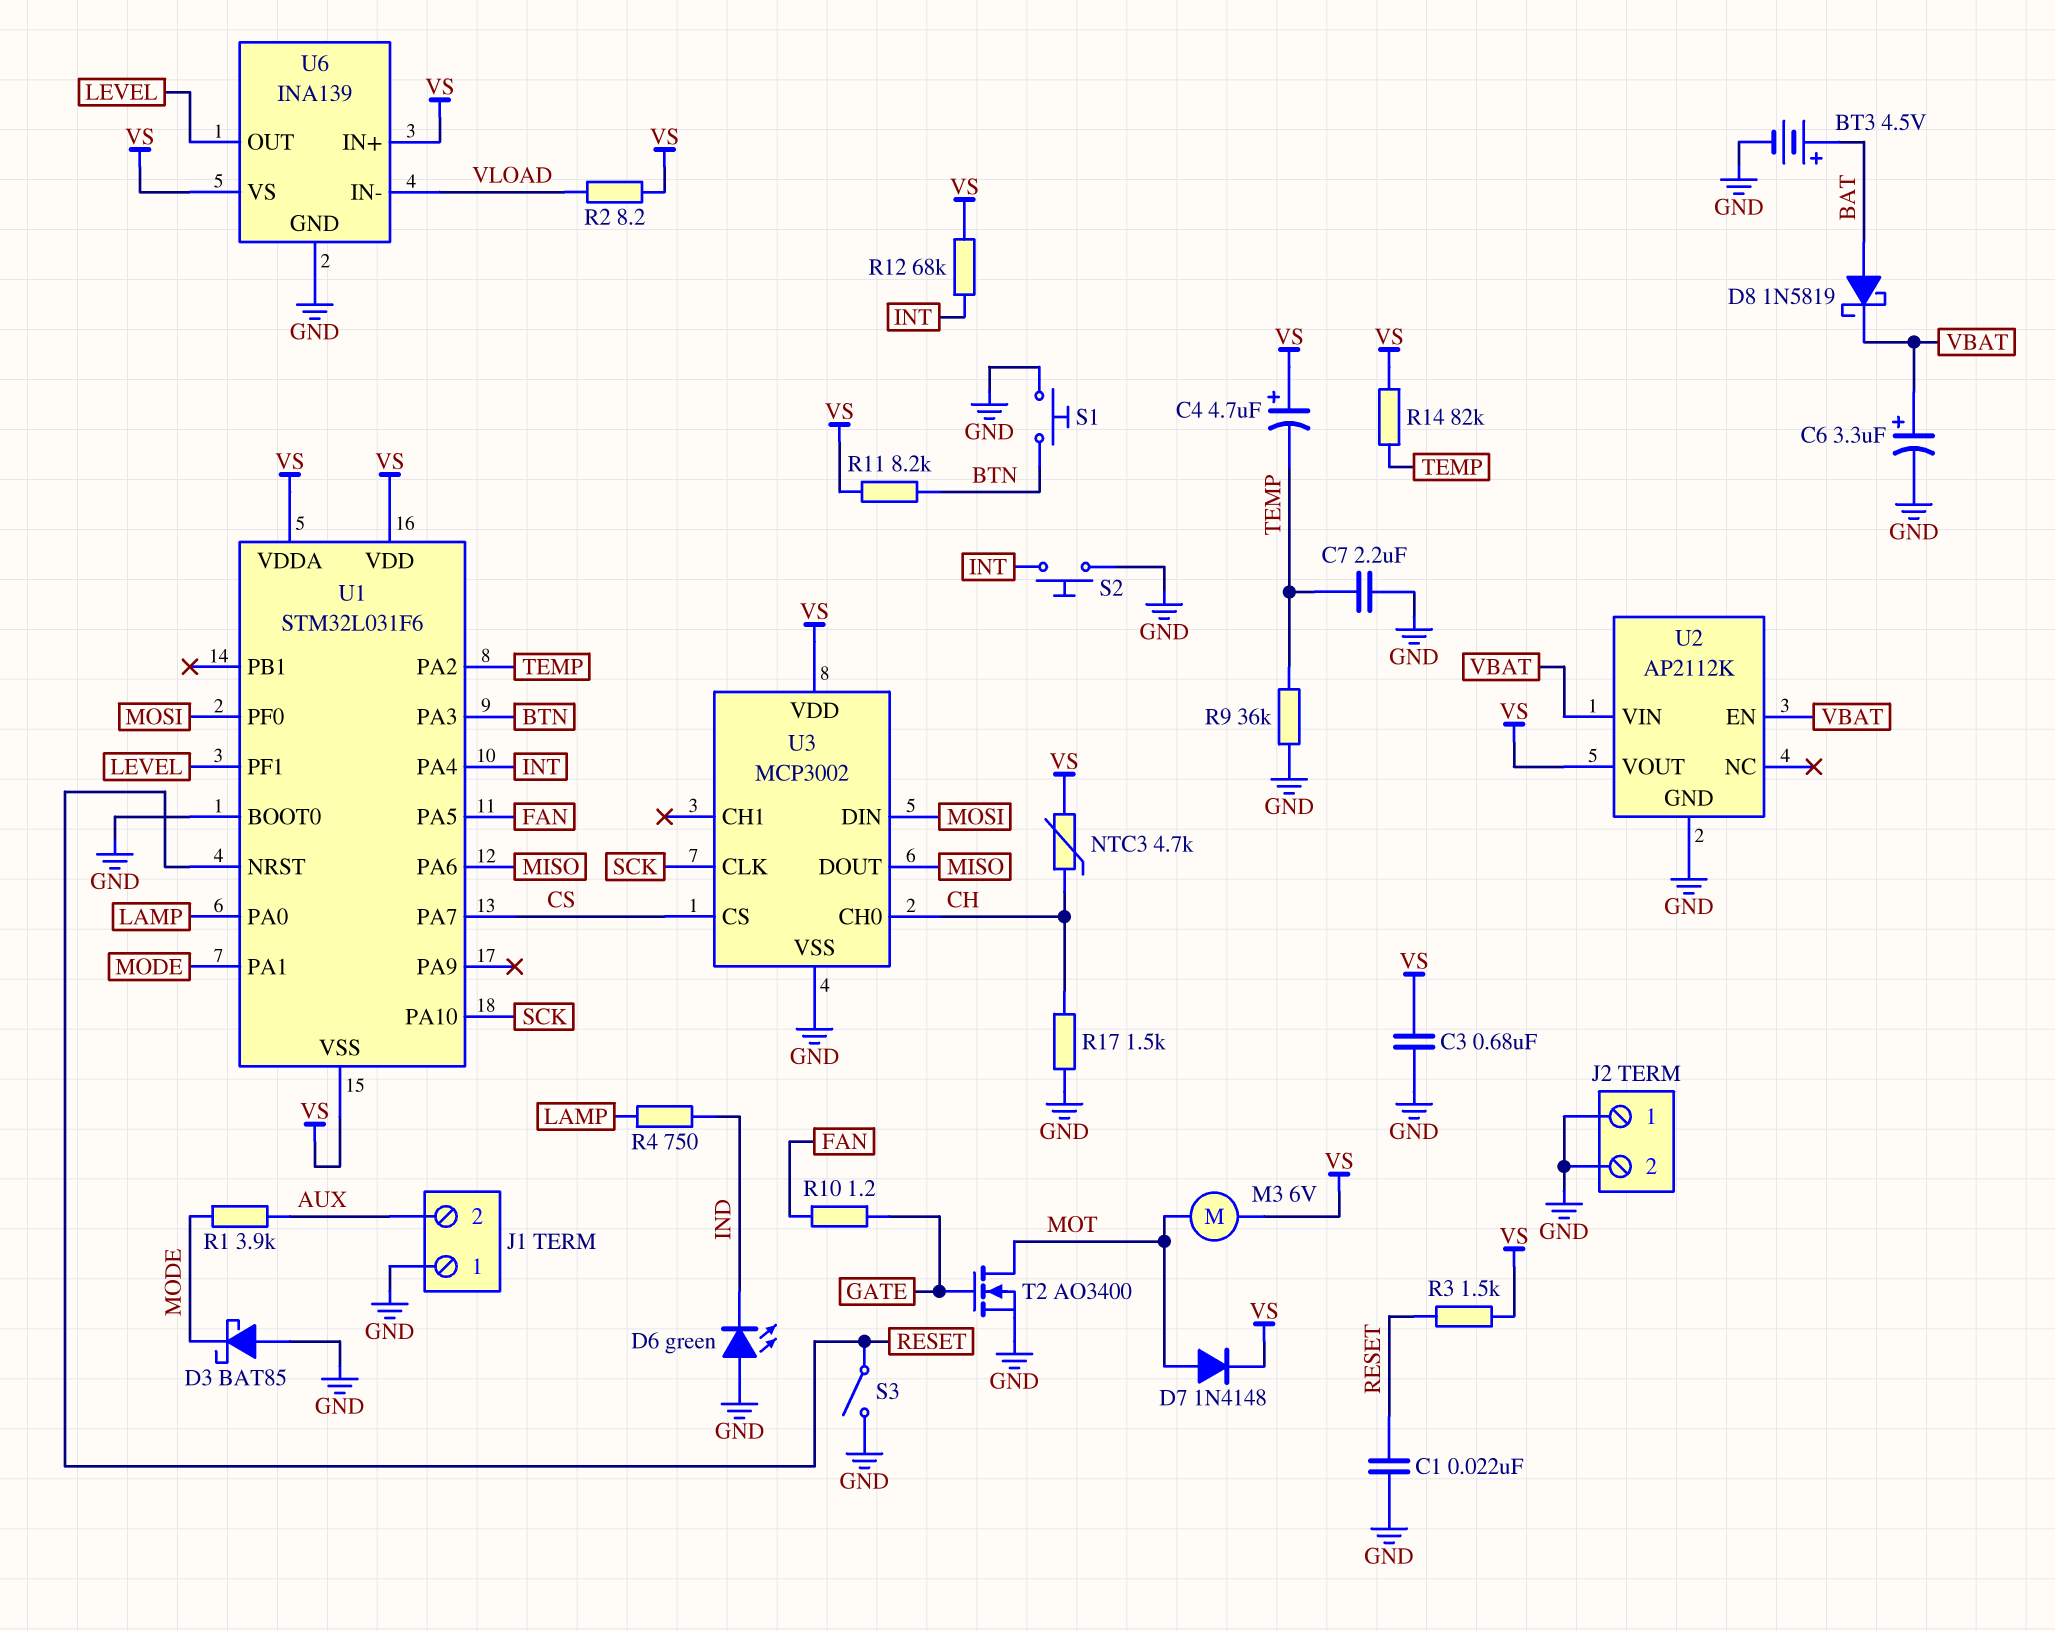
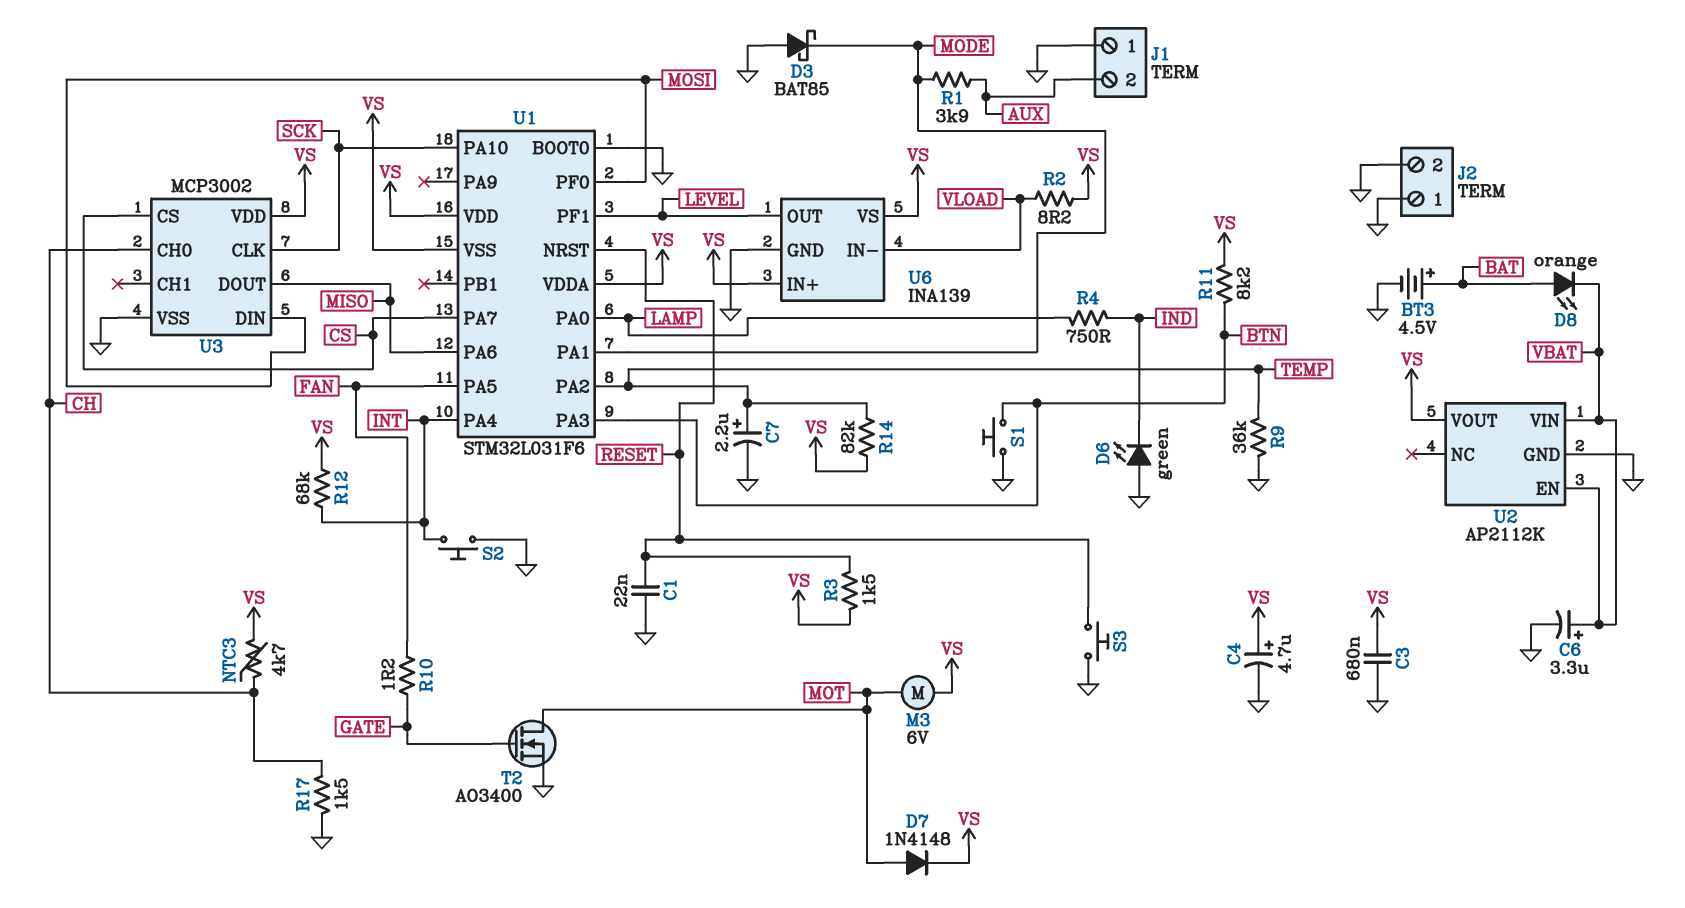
C4: 4.7uF (plus VS, minus TEMP) -> 4.7uF (plus VS, minus GND)
C7: 2.2uF (GND, TEMP) -> 2.2uF (plus TEMP, minus GND)
D8: schottky 1N5819 (A BAT, K VBAT) -> LED orange (A BAT, K VBAT)
S3: switch (GND, RESET) -> button (GND, RESET)

